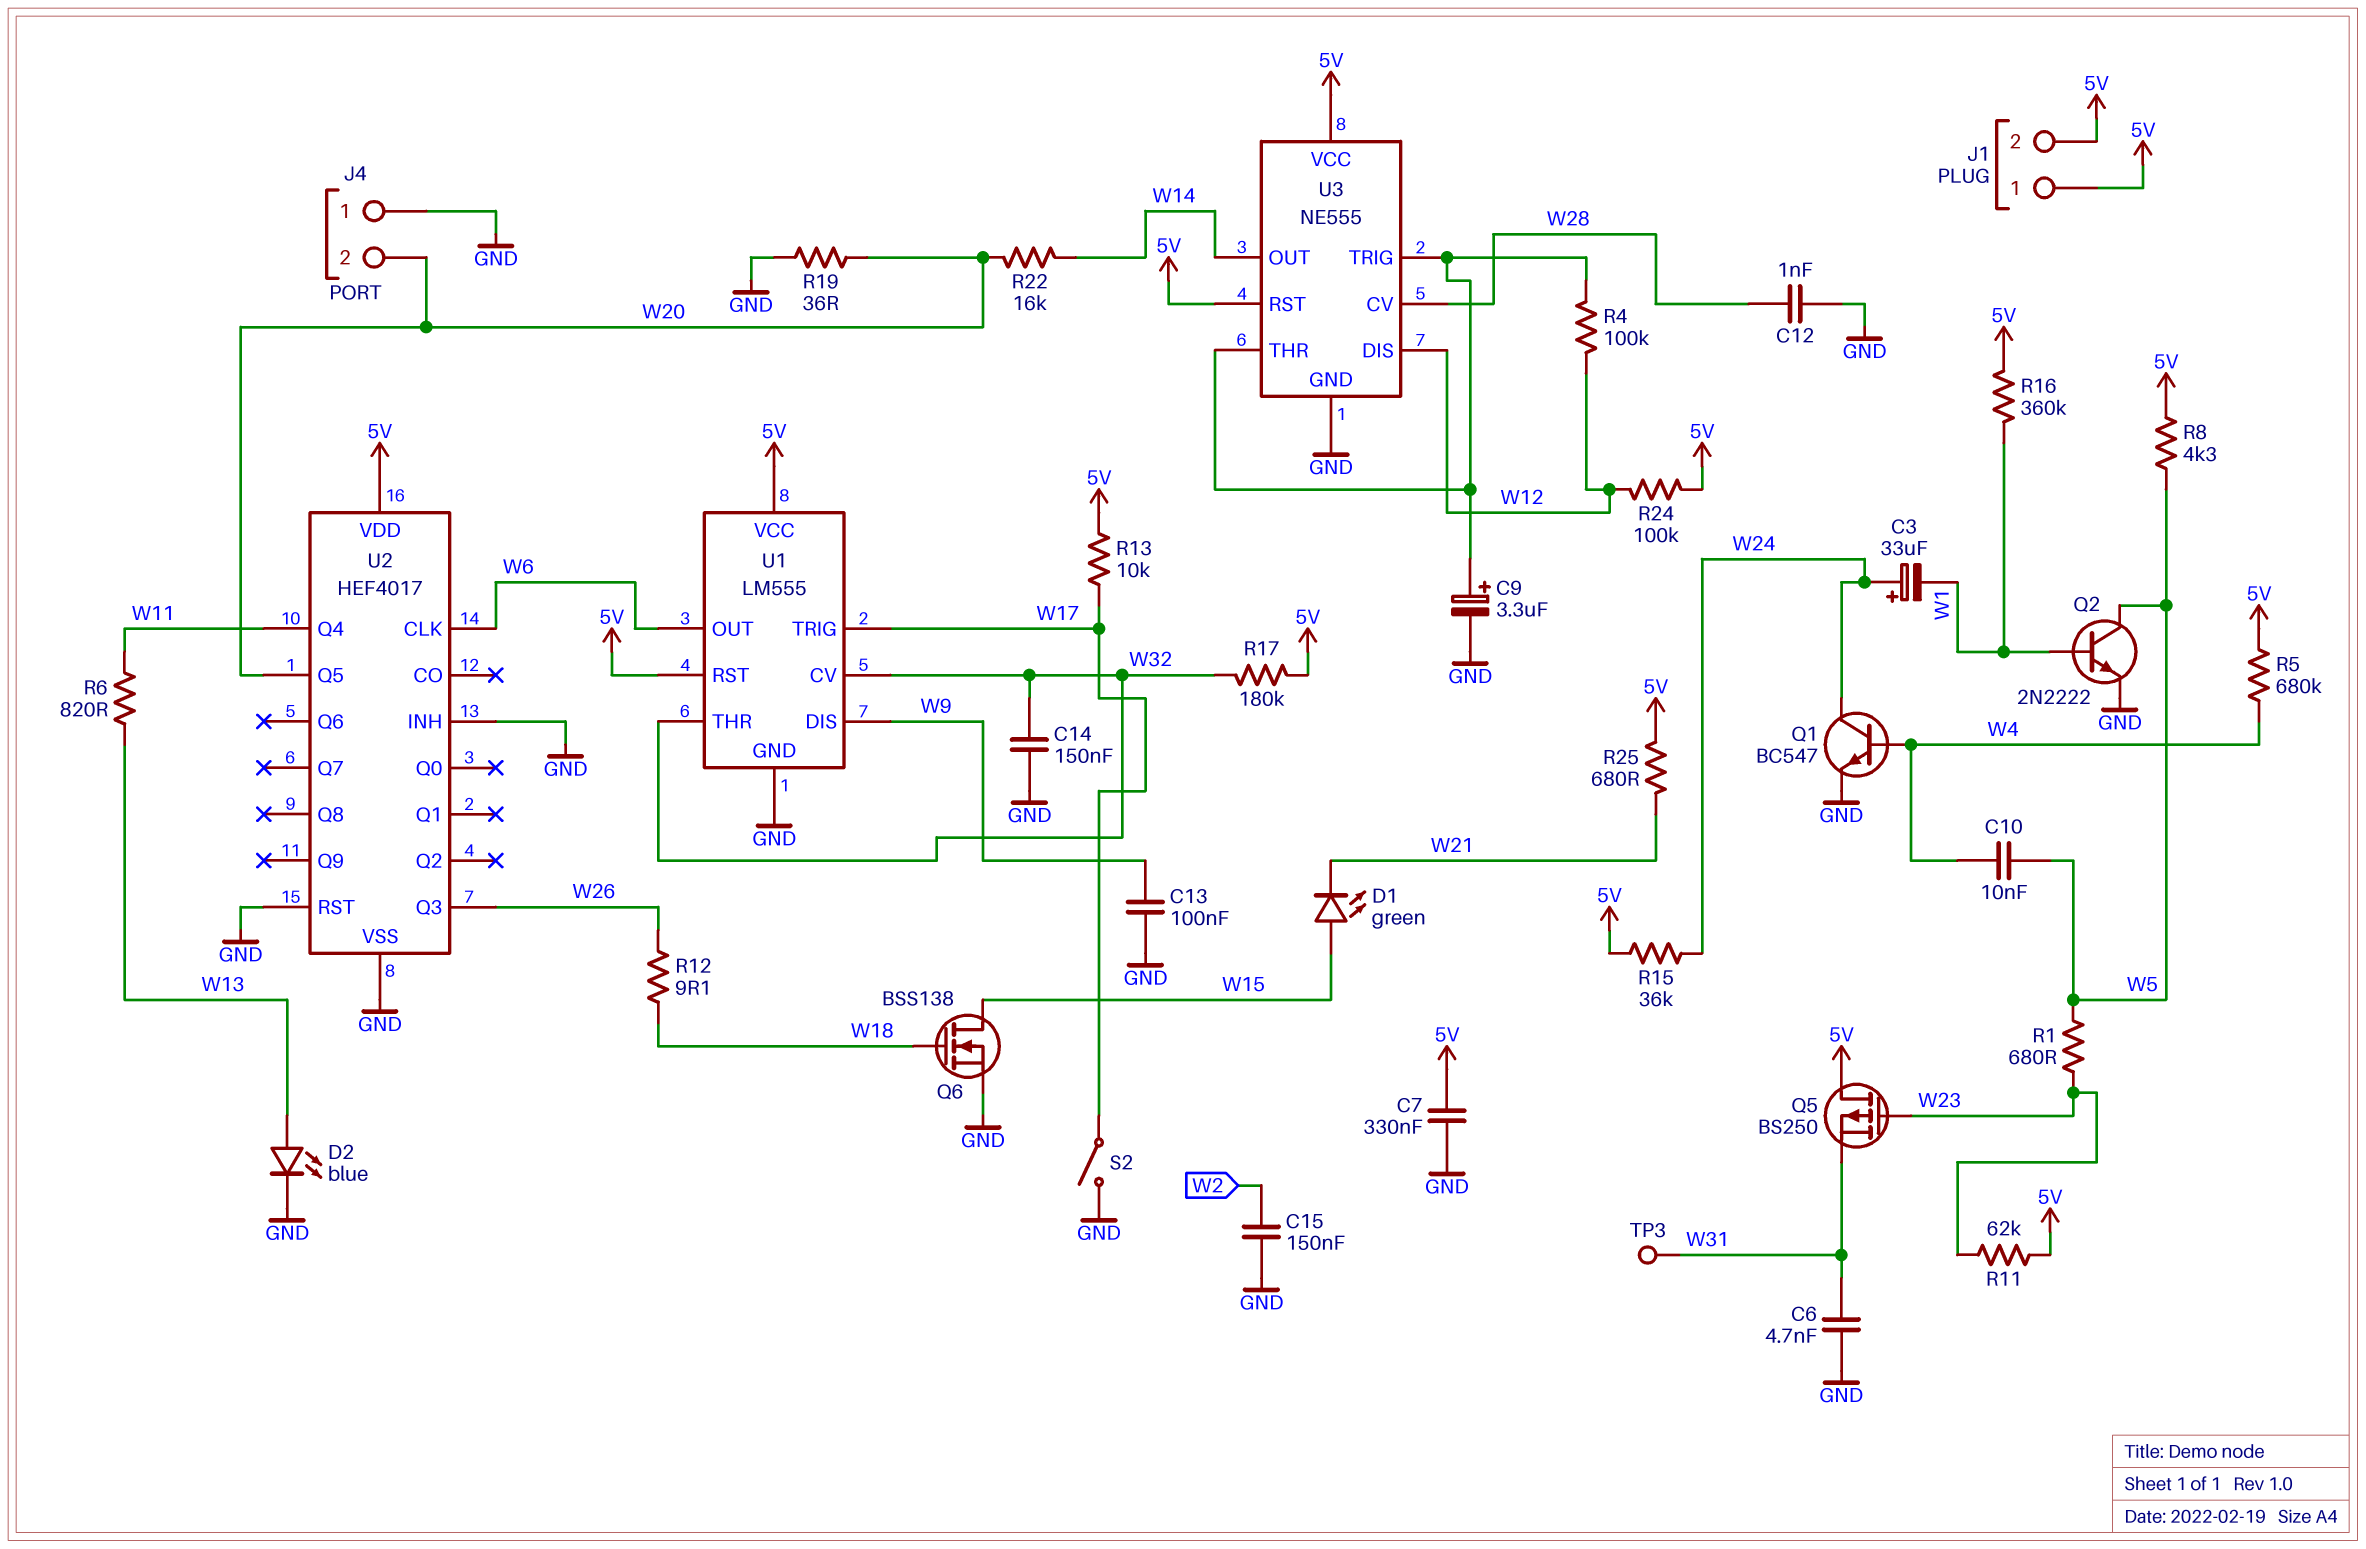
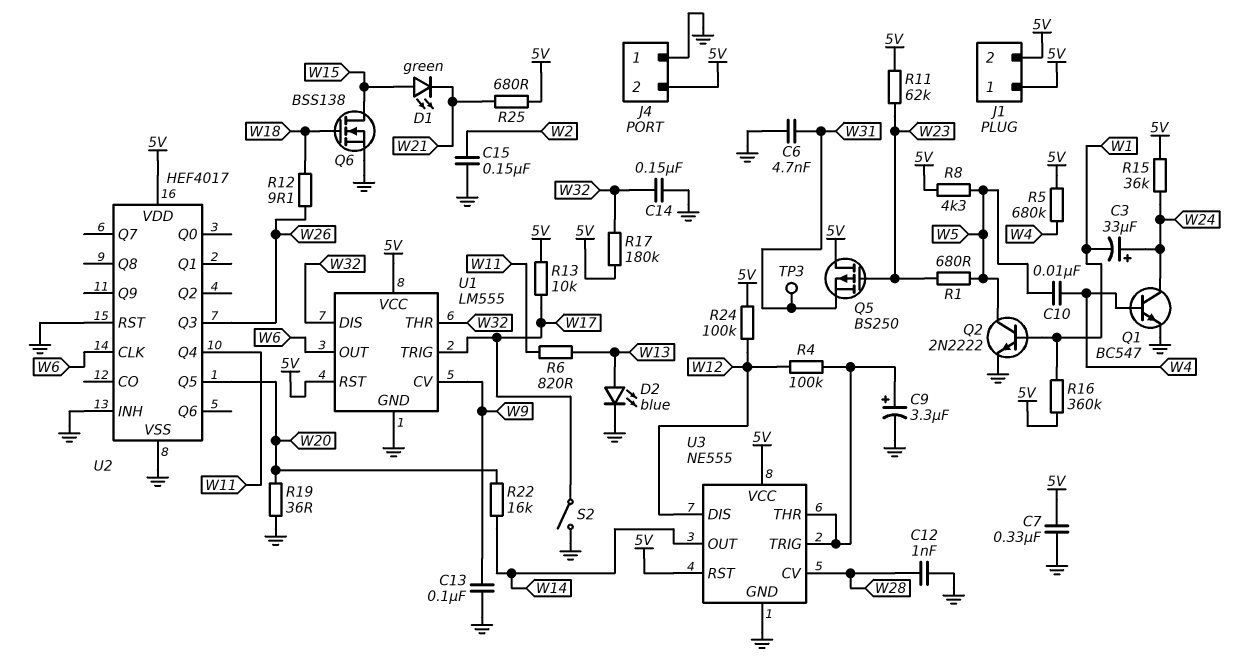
J4 pin 2: W20 -> 5V
U1 pin CV: W32 -> W9
U1 pin DIS: W9 -> W32

